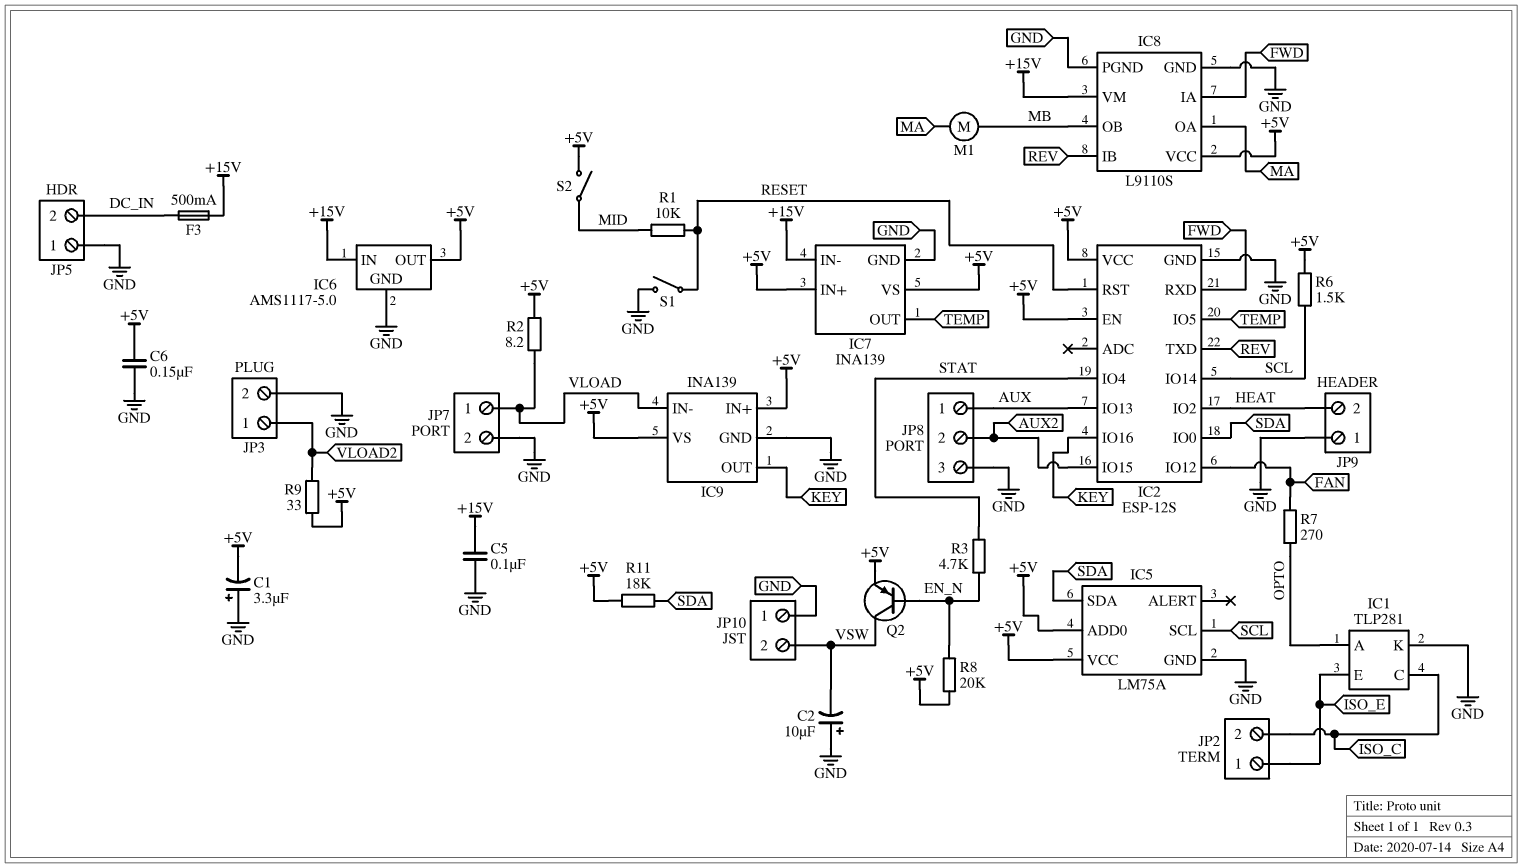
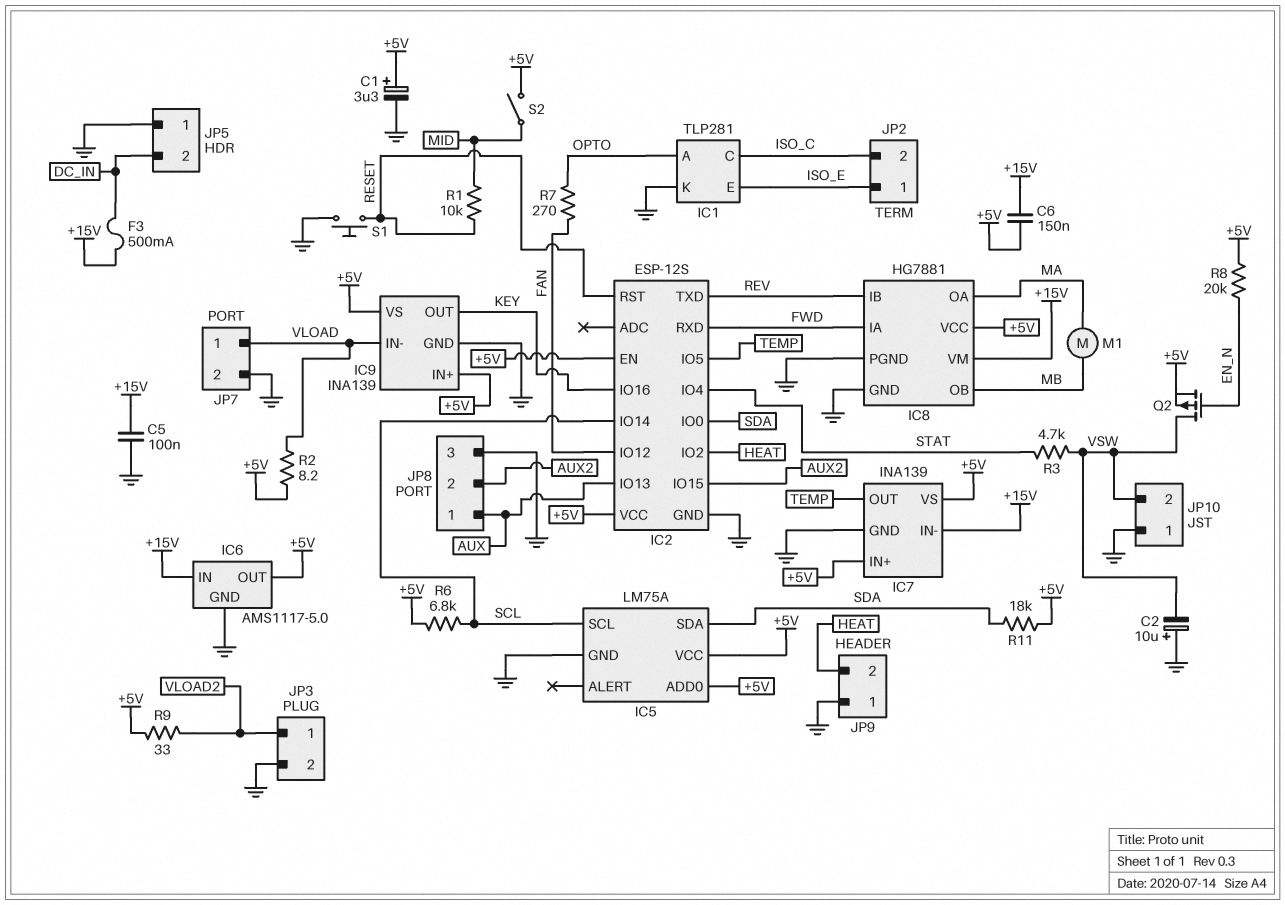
C1: 3.3uF (plus GND, minus +5V) -> 3.3uF (plus +5V, minus GND)
C6: 150nF (+5V, GND) -> 150nF (+5V, +15V)
IC8: L9110S -> HG7881
Q2: PNP (B EN_N, C VSW, E +5V) -> PMOS (G EN_N, D VSW, S +5V)
R3: 4.7k (EN_N, STAT) -> 4.7k (STAT, VSW)
R6: 1.5k (+5V, SCL) -> 6.8k (+5V, SCL)
S1: switch (GND, RESET) -> button (GND, RESET)

